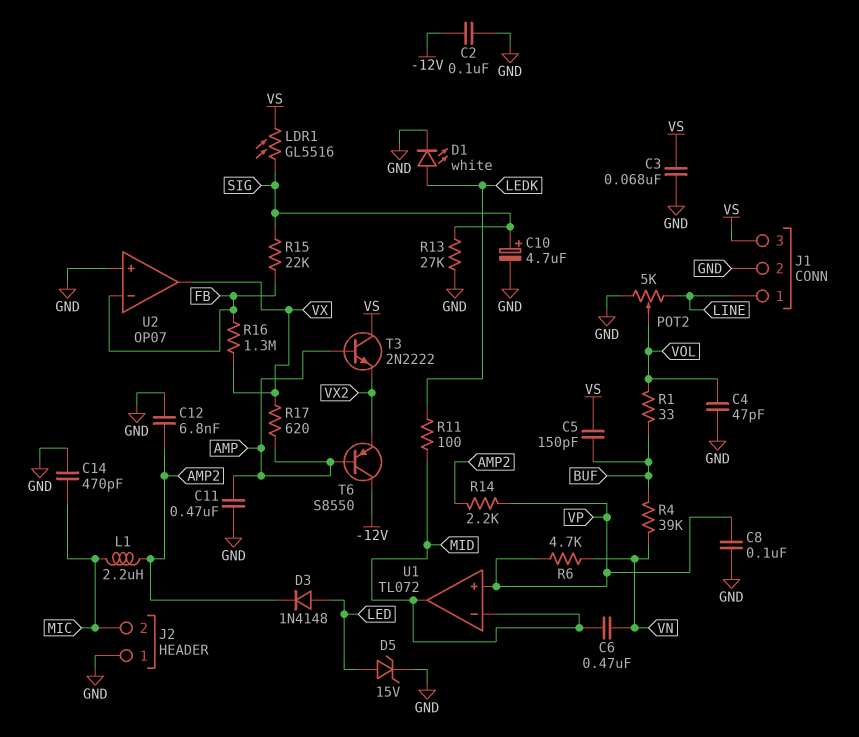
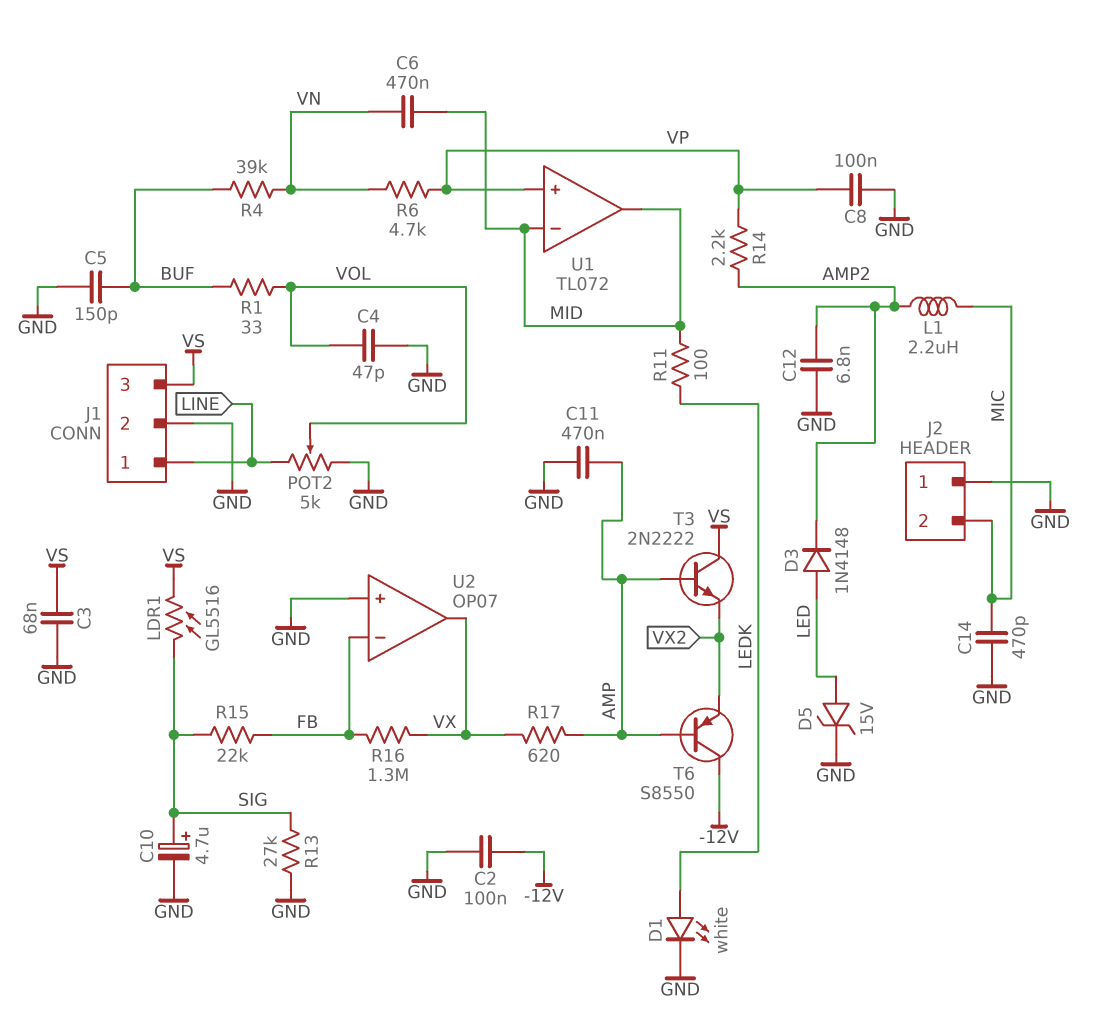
C5: 150pF (BUF, VS) -> 150pF (BUF, GND)

